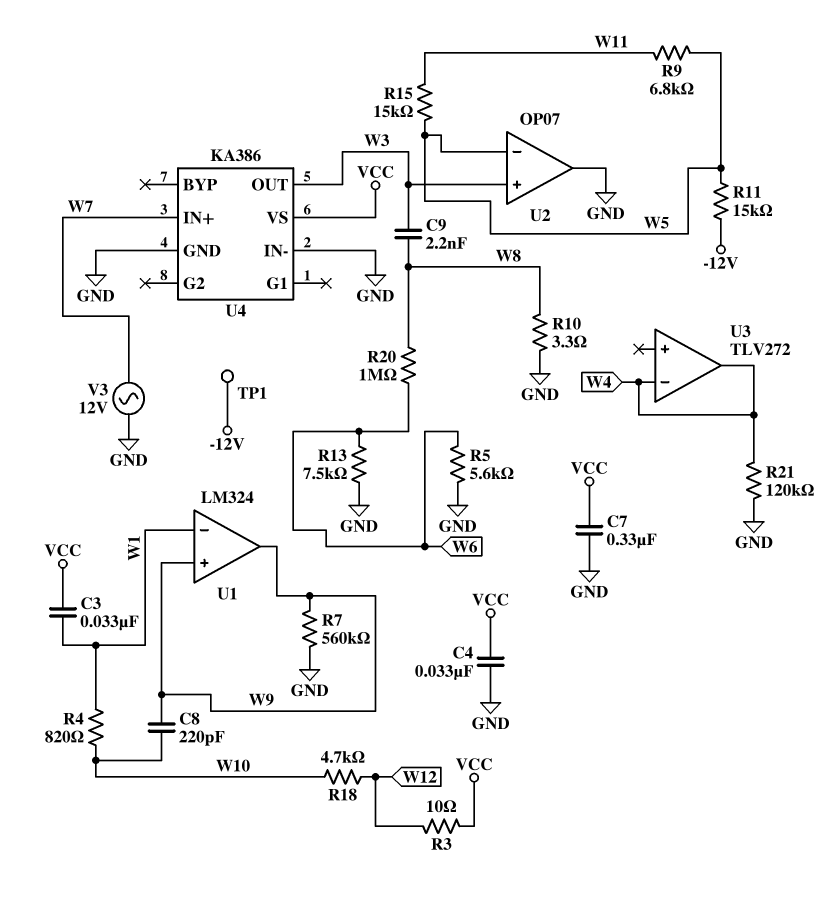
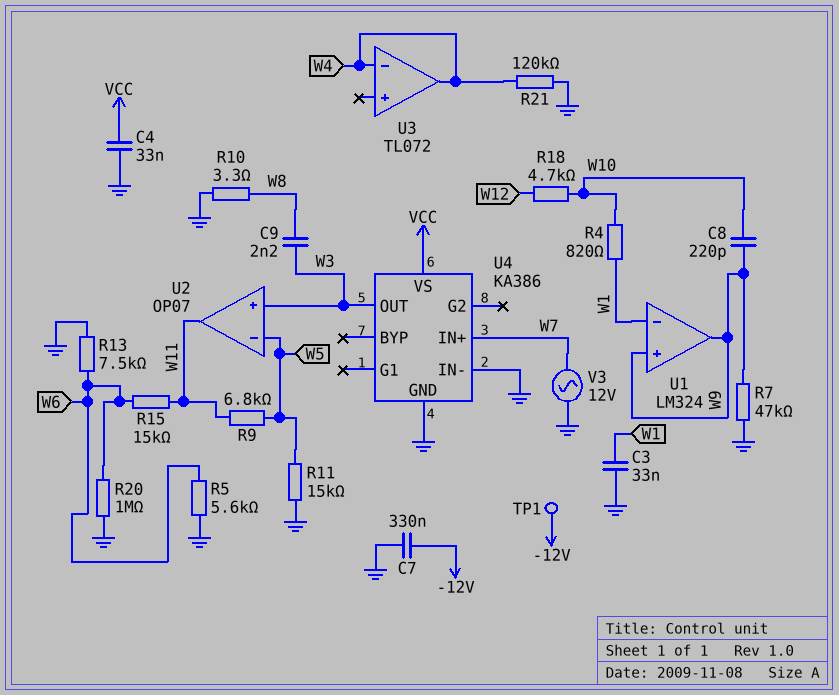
C3: 33nF (VCC, W1) -> 33nF (GND, W1)
C7: 330nF (GND, VCC) -> 330nF (-12V, GND)
R3: 10 (VCC, W12) -> none
R7: 560k (GND, W9) -> 47k (GND, W9)
R11: 15k (-12V, W5) -> 15k (GND, W5)
R15: 15k (W5, W11) -> 15k (W6, W11)
R20: 1M (W6, W8) -> 1M (GND, W6)
U2 pin out: GND -> W11
U3: TLV272 -> TL072

